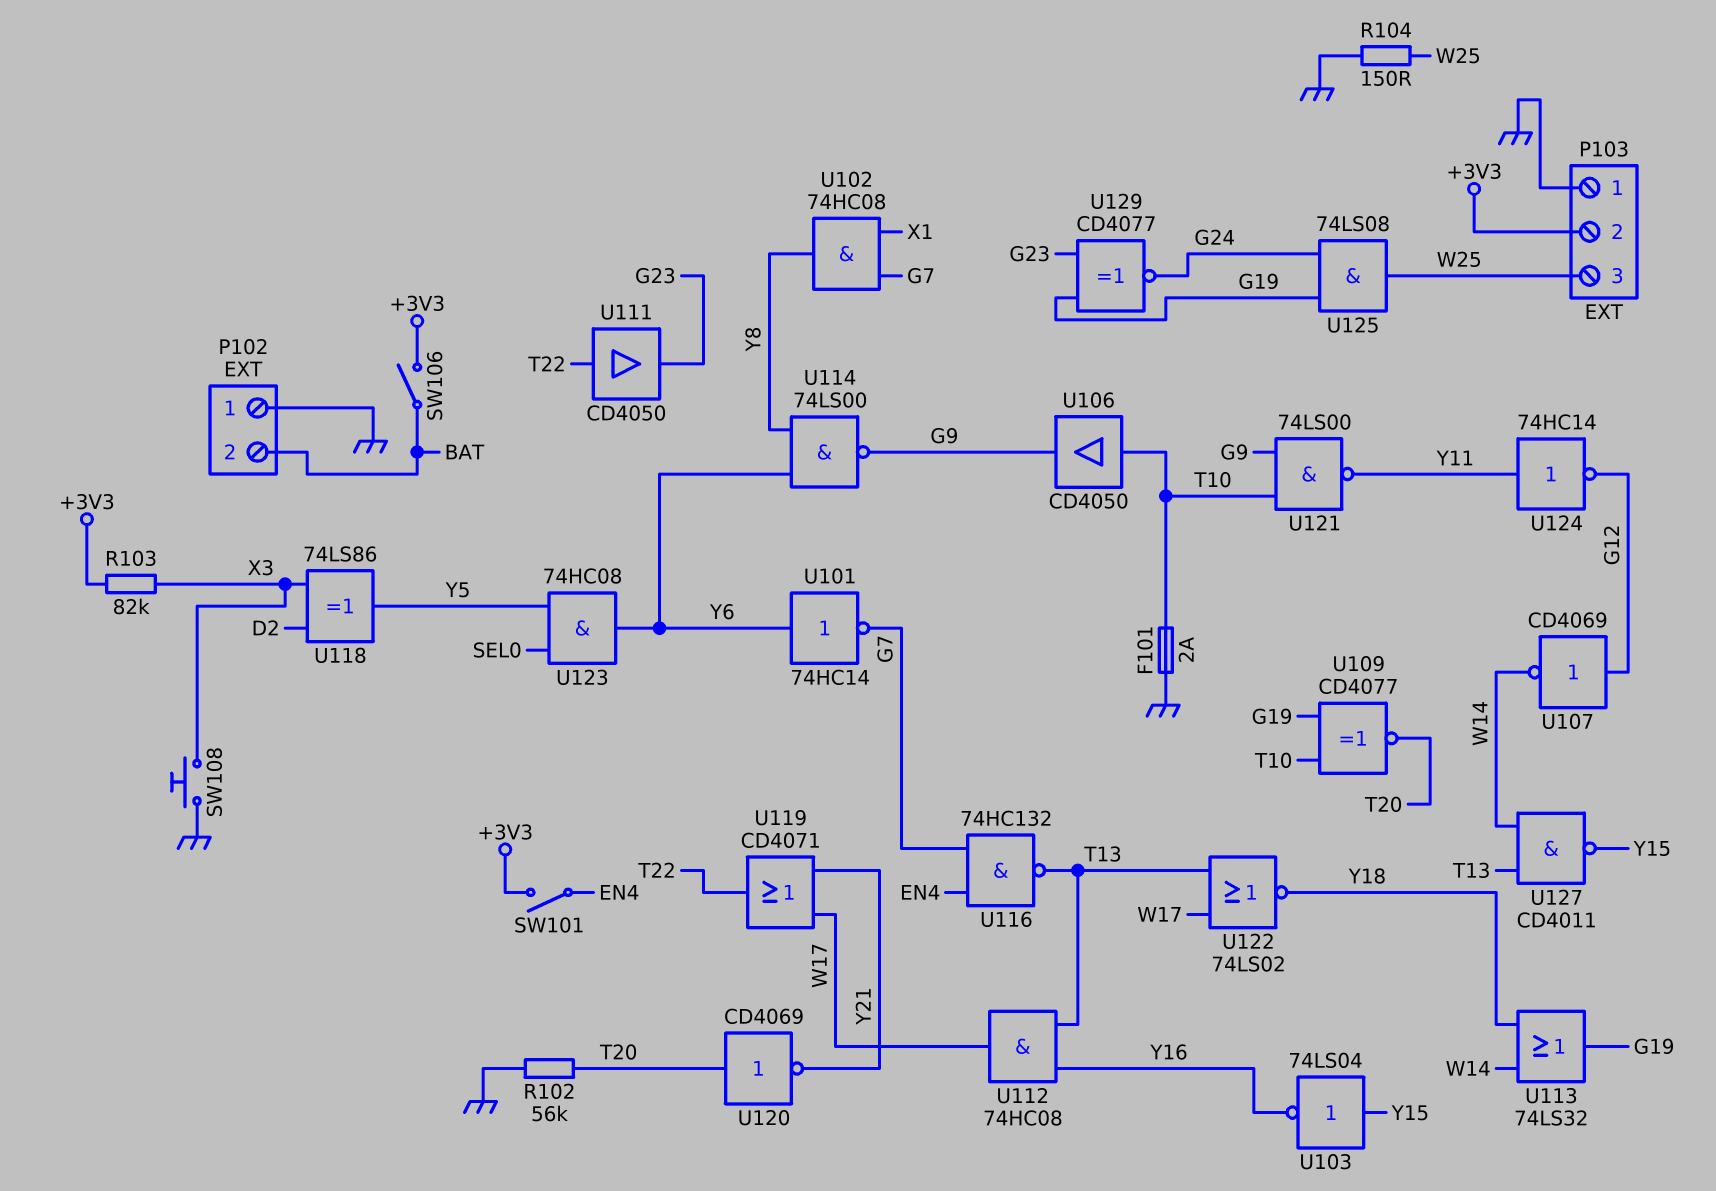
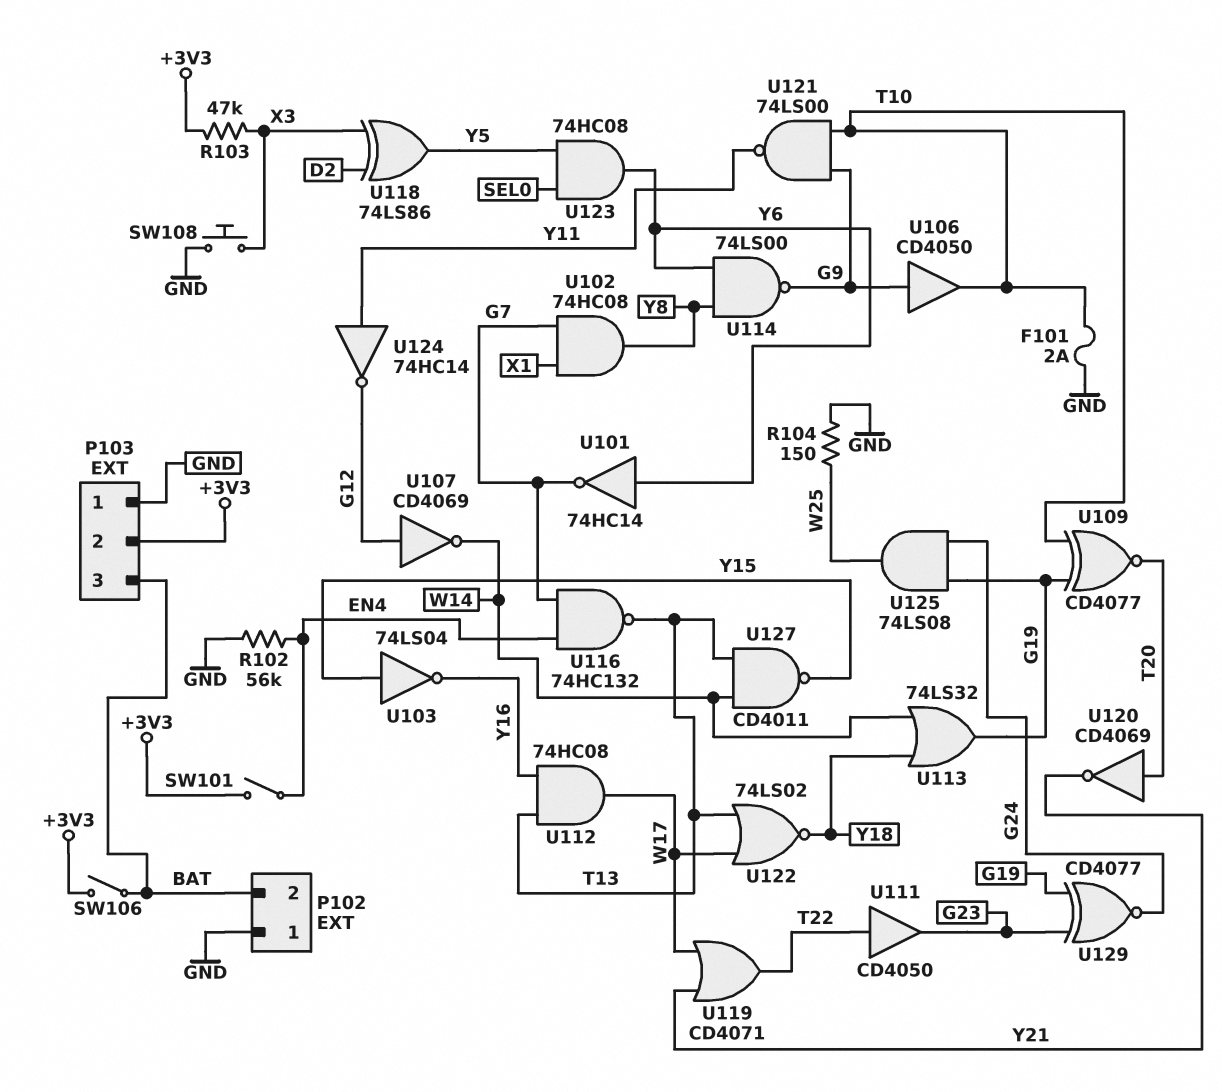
P103 pin 3: W25 -> BAT
R102: 56k (GND, T20) -> 56k (EN4, GND)
R103: 82k (+3V3, X3) -> 47k (+3V3, X3)
U106: buffer CD4050 (in T10, out G9) -> buffer CD4050 (in G9, out T10)

